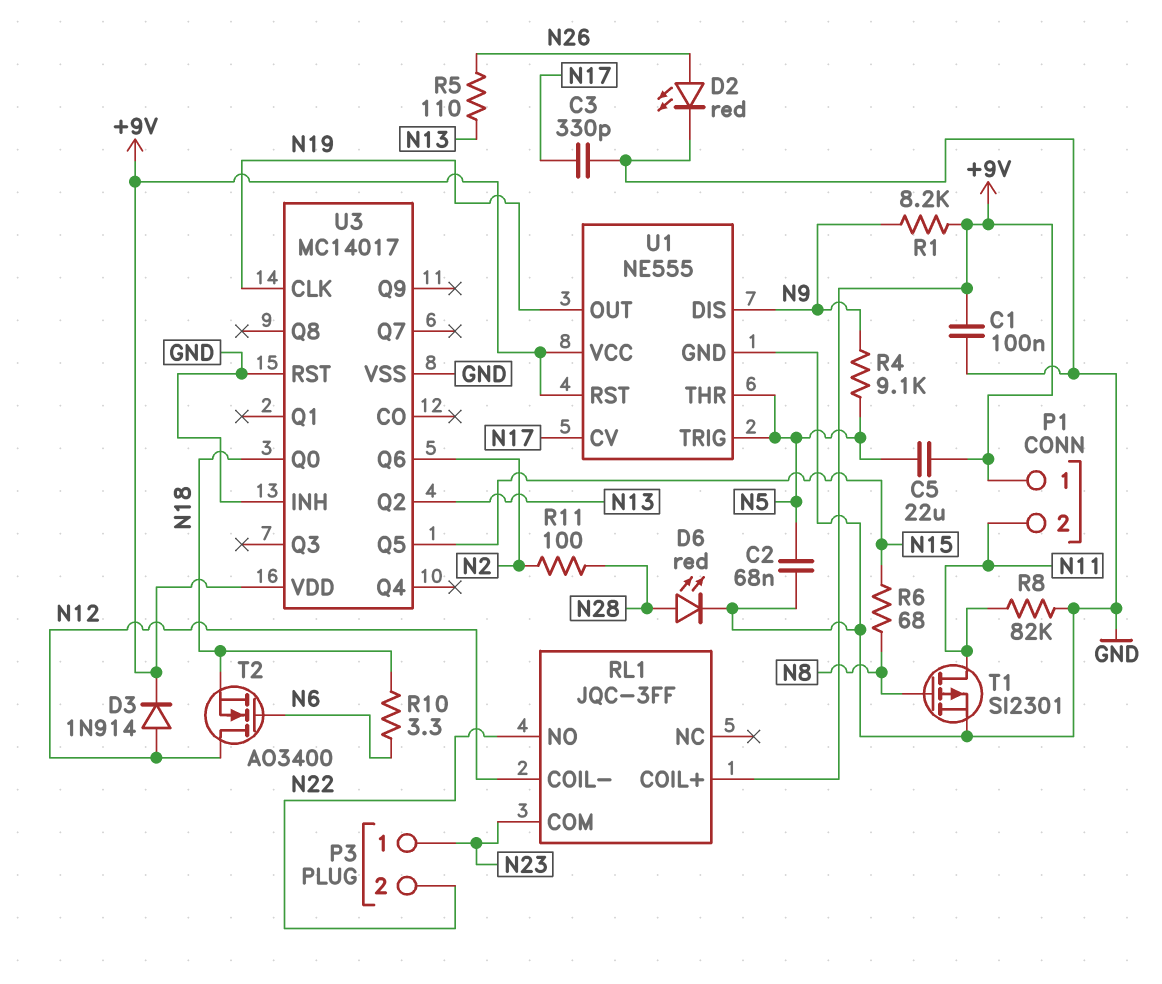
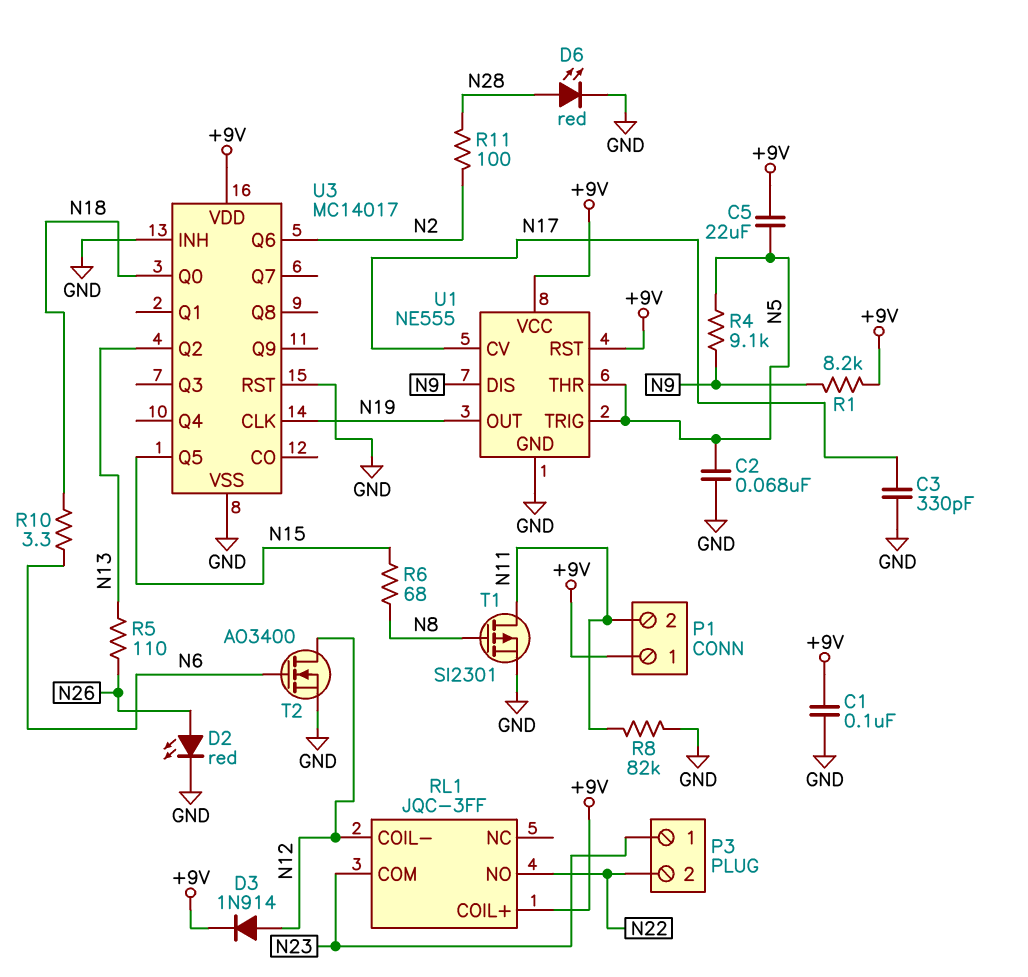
T2: NMOS AO3400 (G N6, D N12, S N18) -> NMOS AO3400 (G N6, D N12, S GND)

